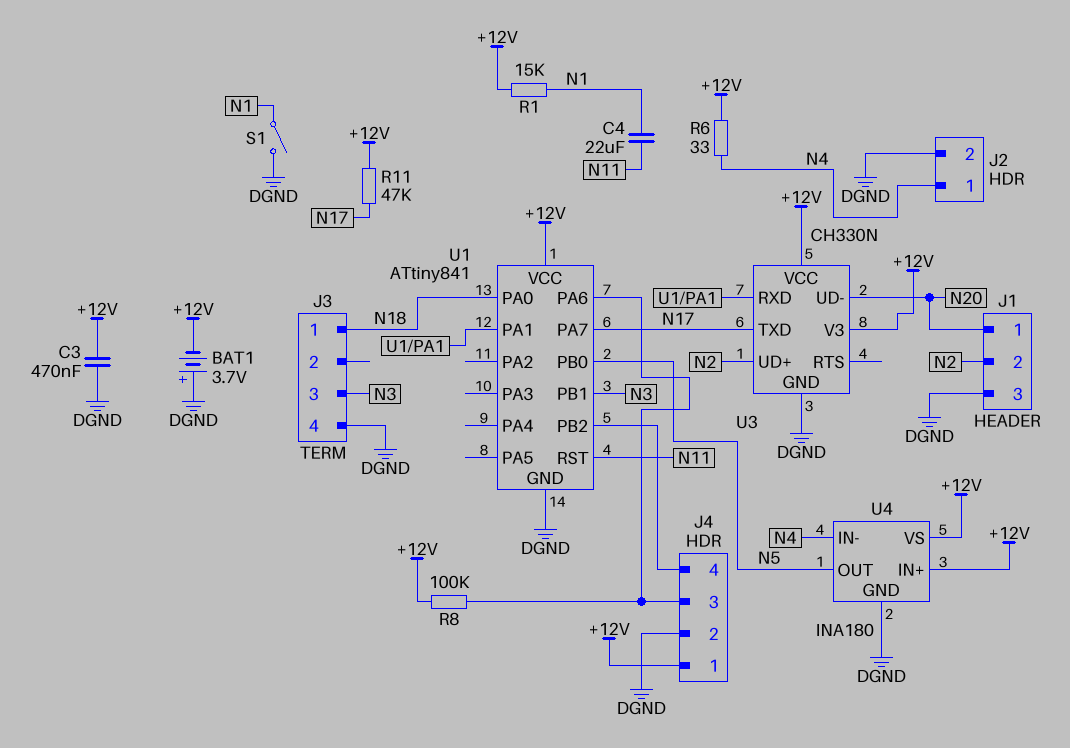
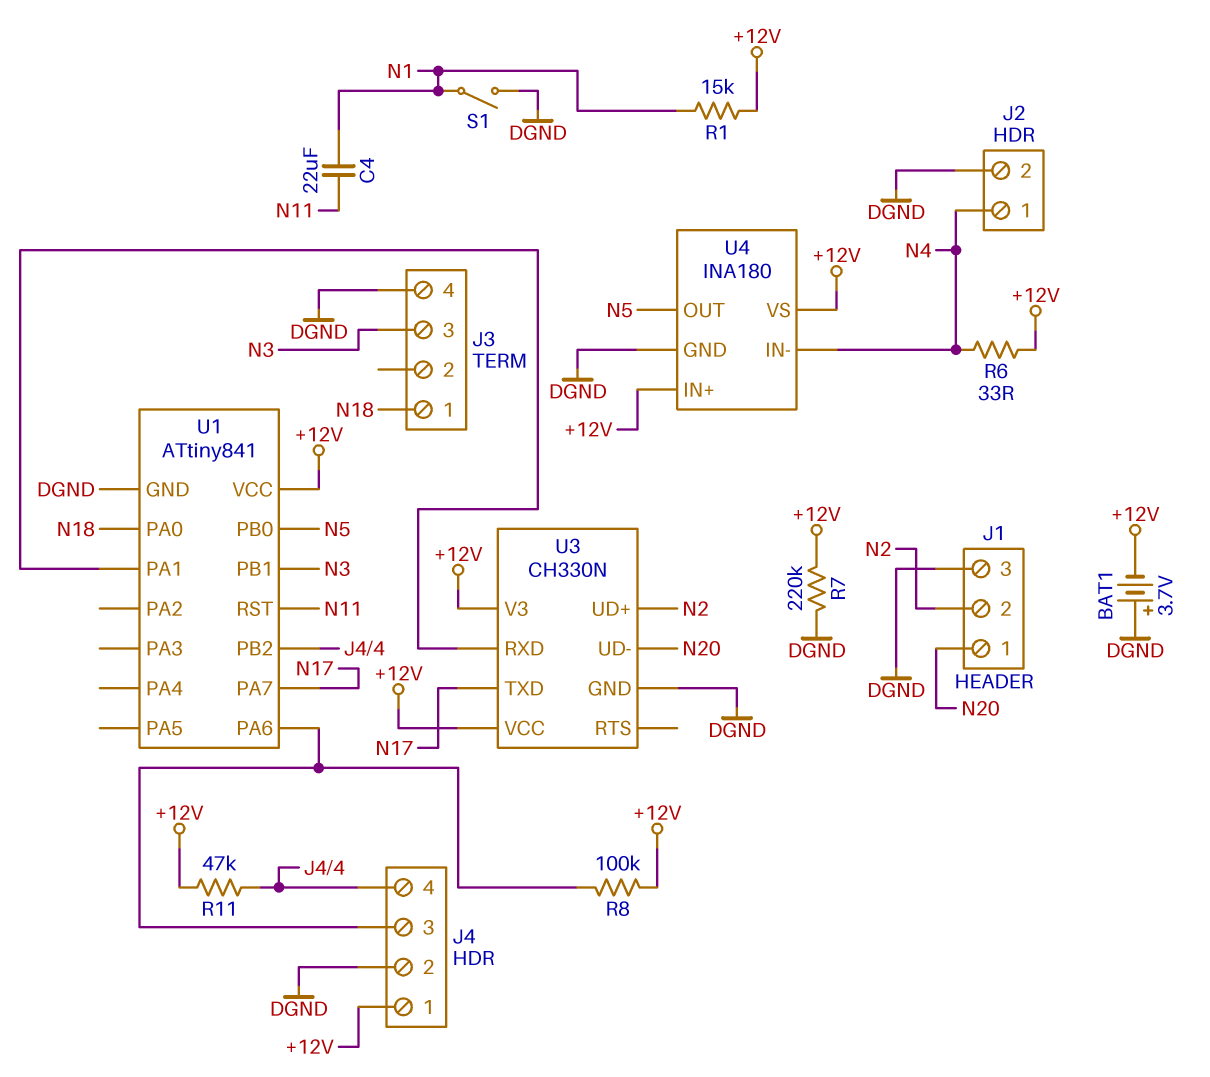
C3: 470nF (+12V, DGND) -> none
R7: none -> 220k (+12V, DGND)
R11: 47k (+12V, N17) -> 47k (+12V, J4/4)

